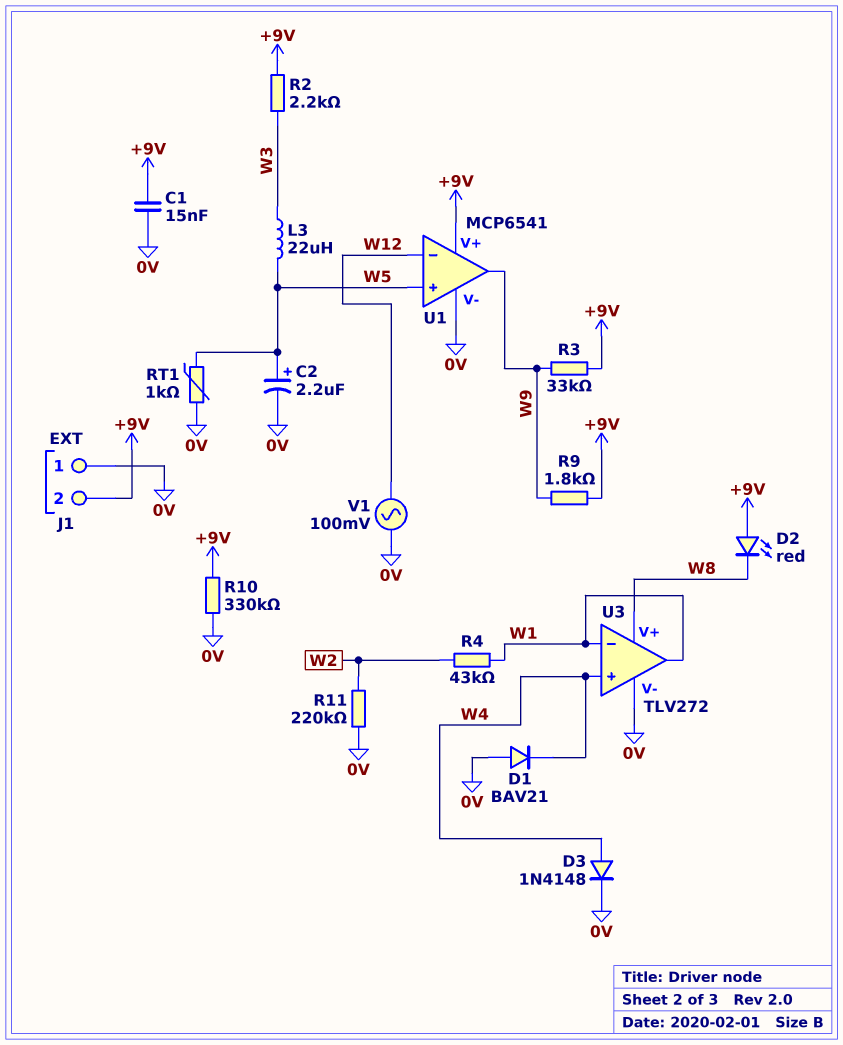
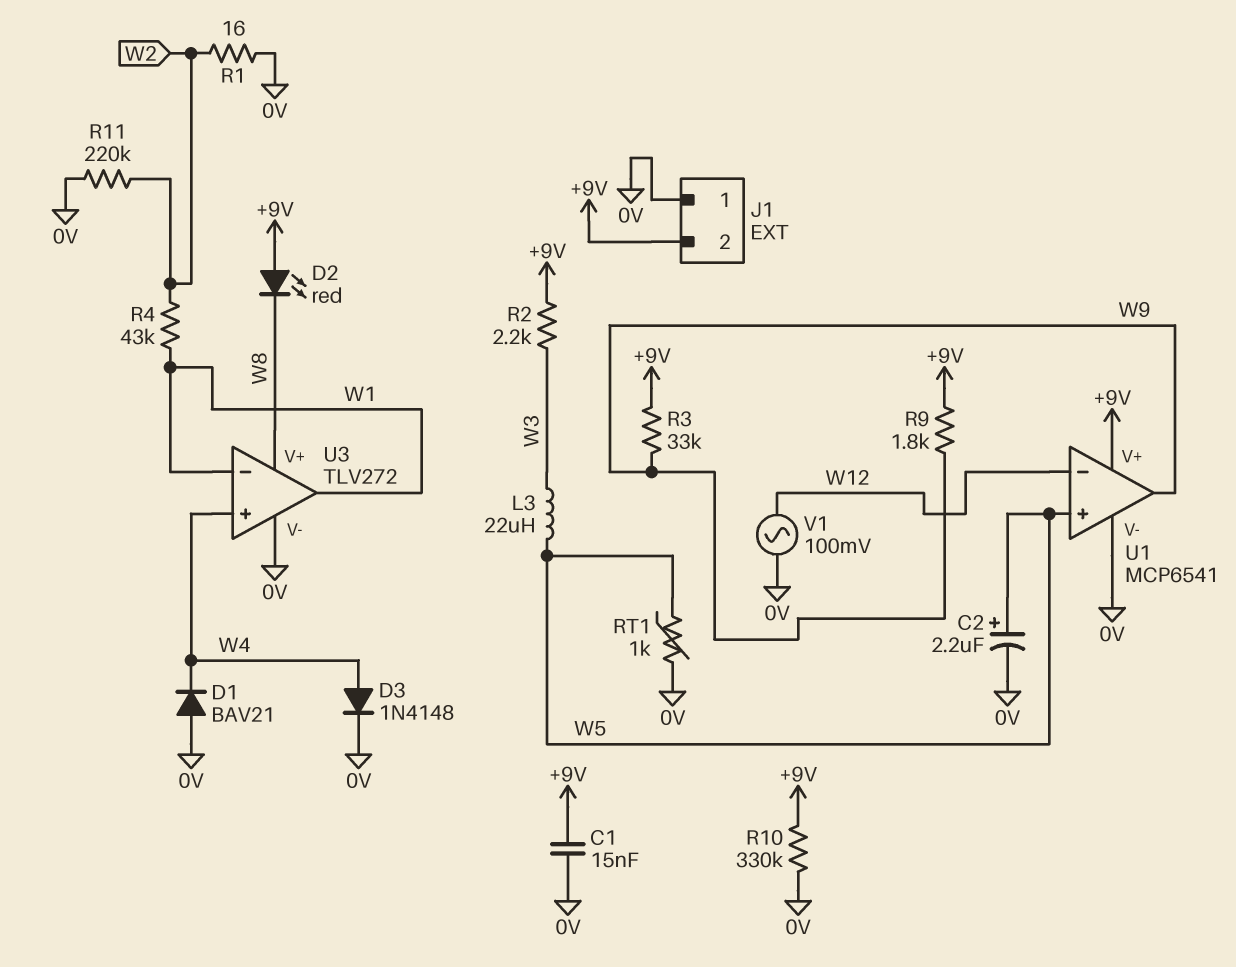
R1: none -> 16 (0V, W2)

